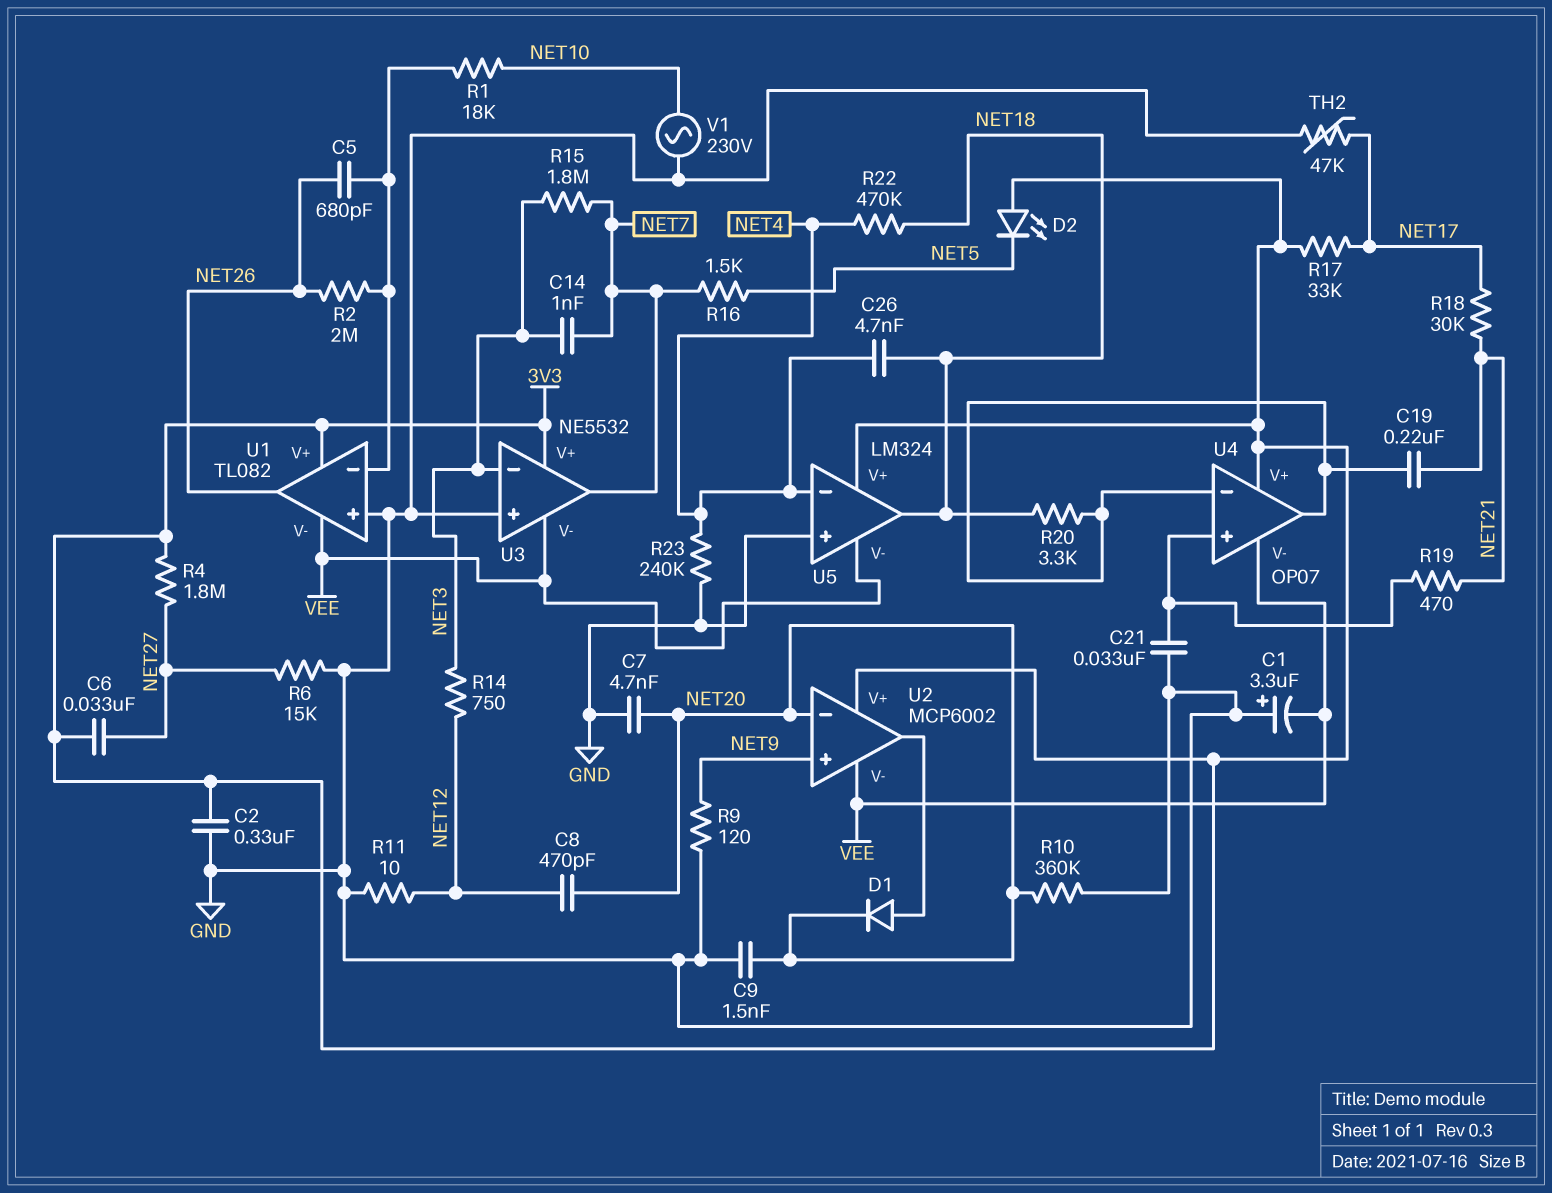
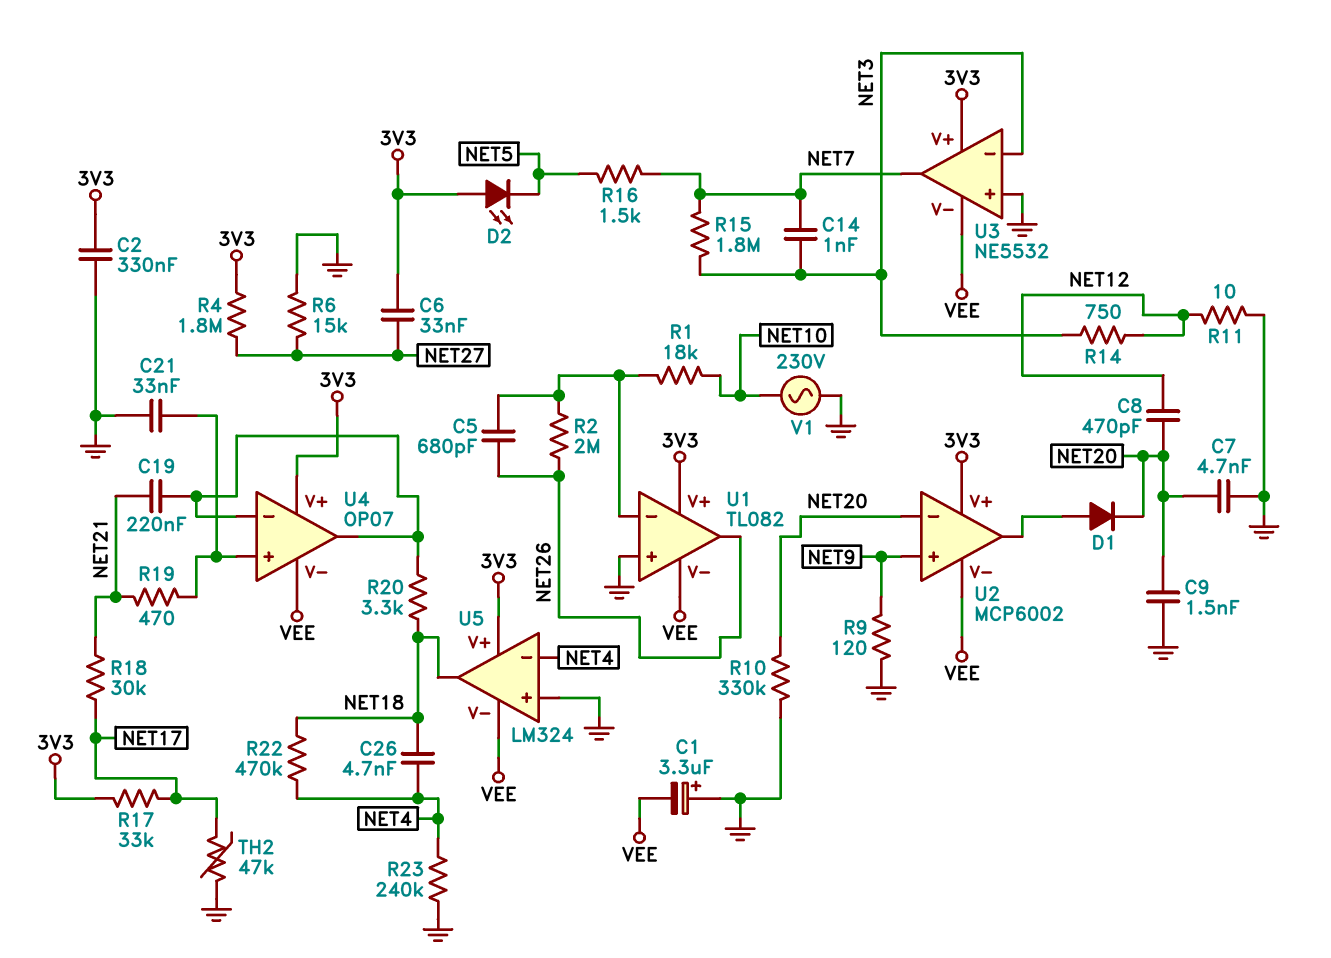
R10: 360k (GND, NET20) -> 330k (GND, NET20)

